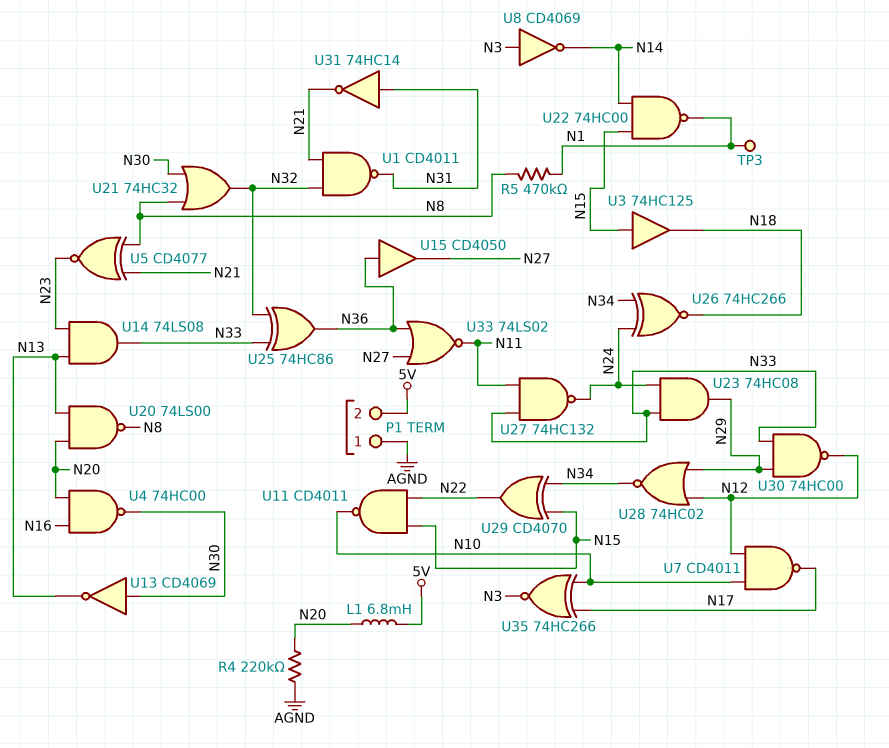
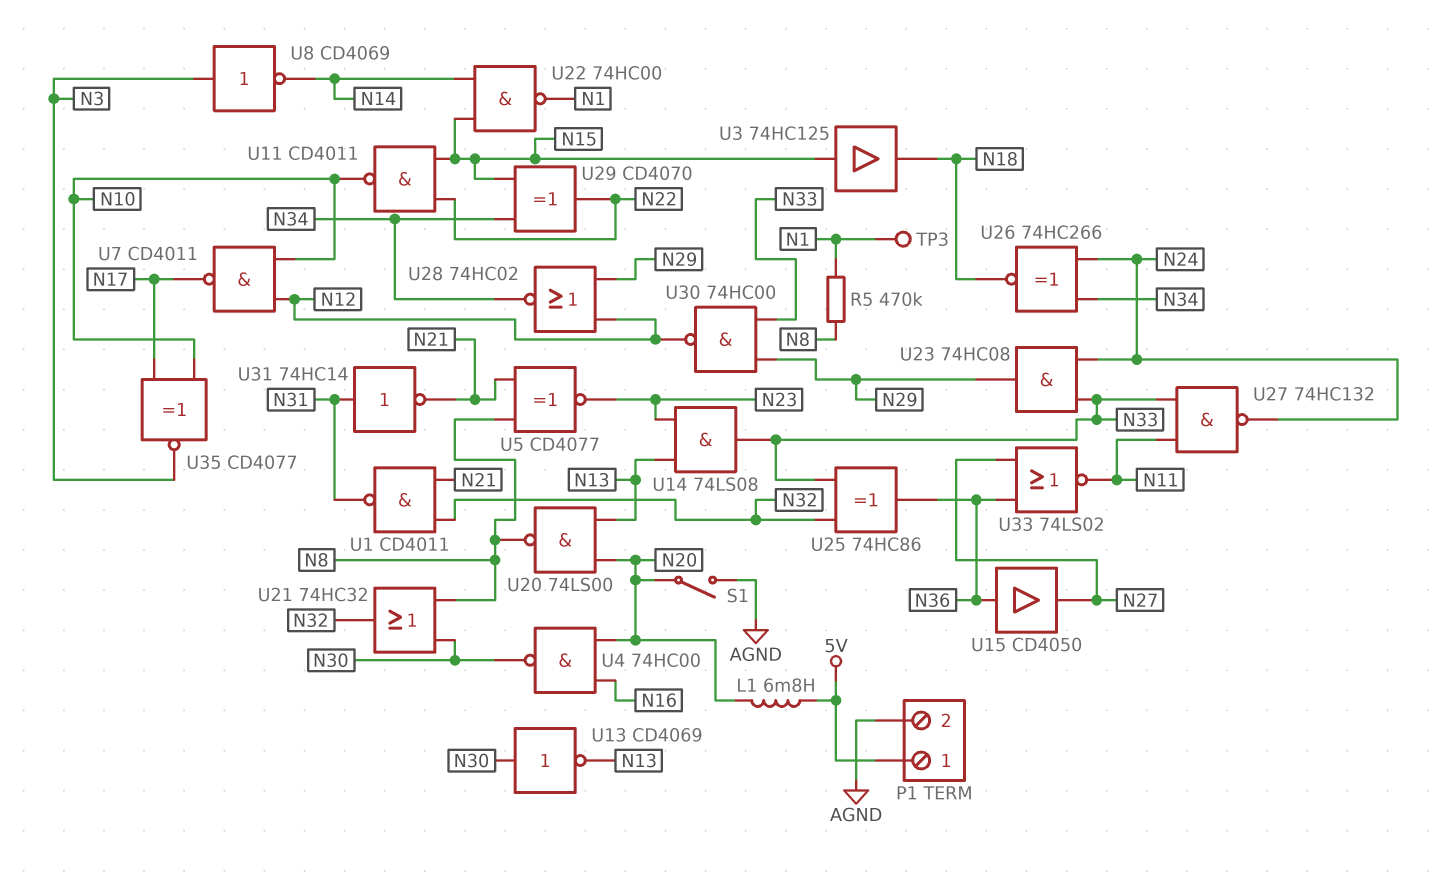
P1 pin 1: AGND -> 5V
P1 pin 2: 5V -> AGND
R4: 220k (AGND, N20) -> none
S1: none -> switch (AGND, N20)
U35: XNOR 74HC266 (in N10, in N17, out N3) -> XNOR CD4077 (in N10, in N17, out N3)

